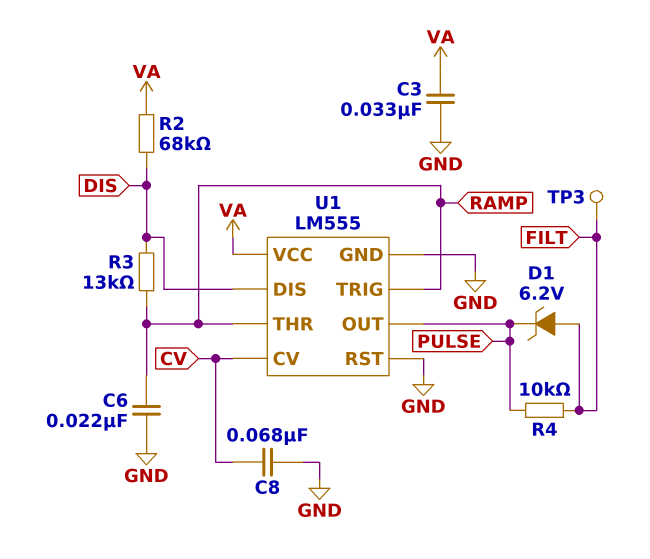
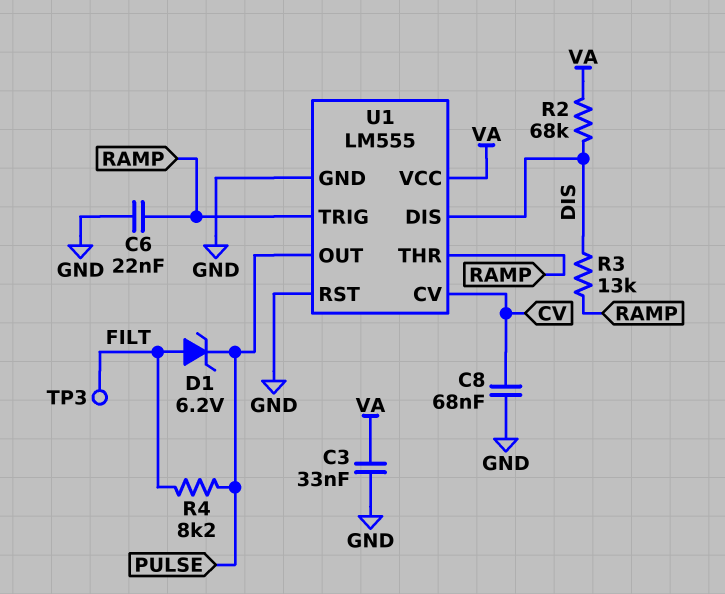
R4: 10k (FILT, PULSE) -> 8.2k (FILT, PULSE)

